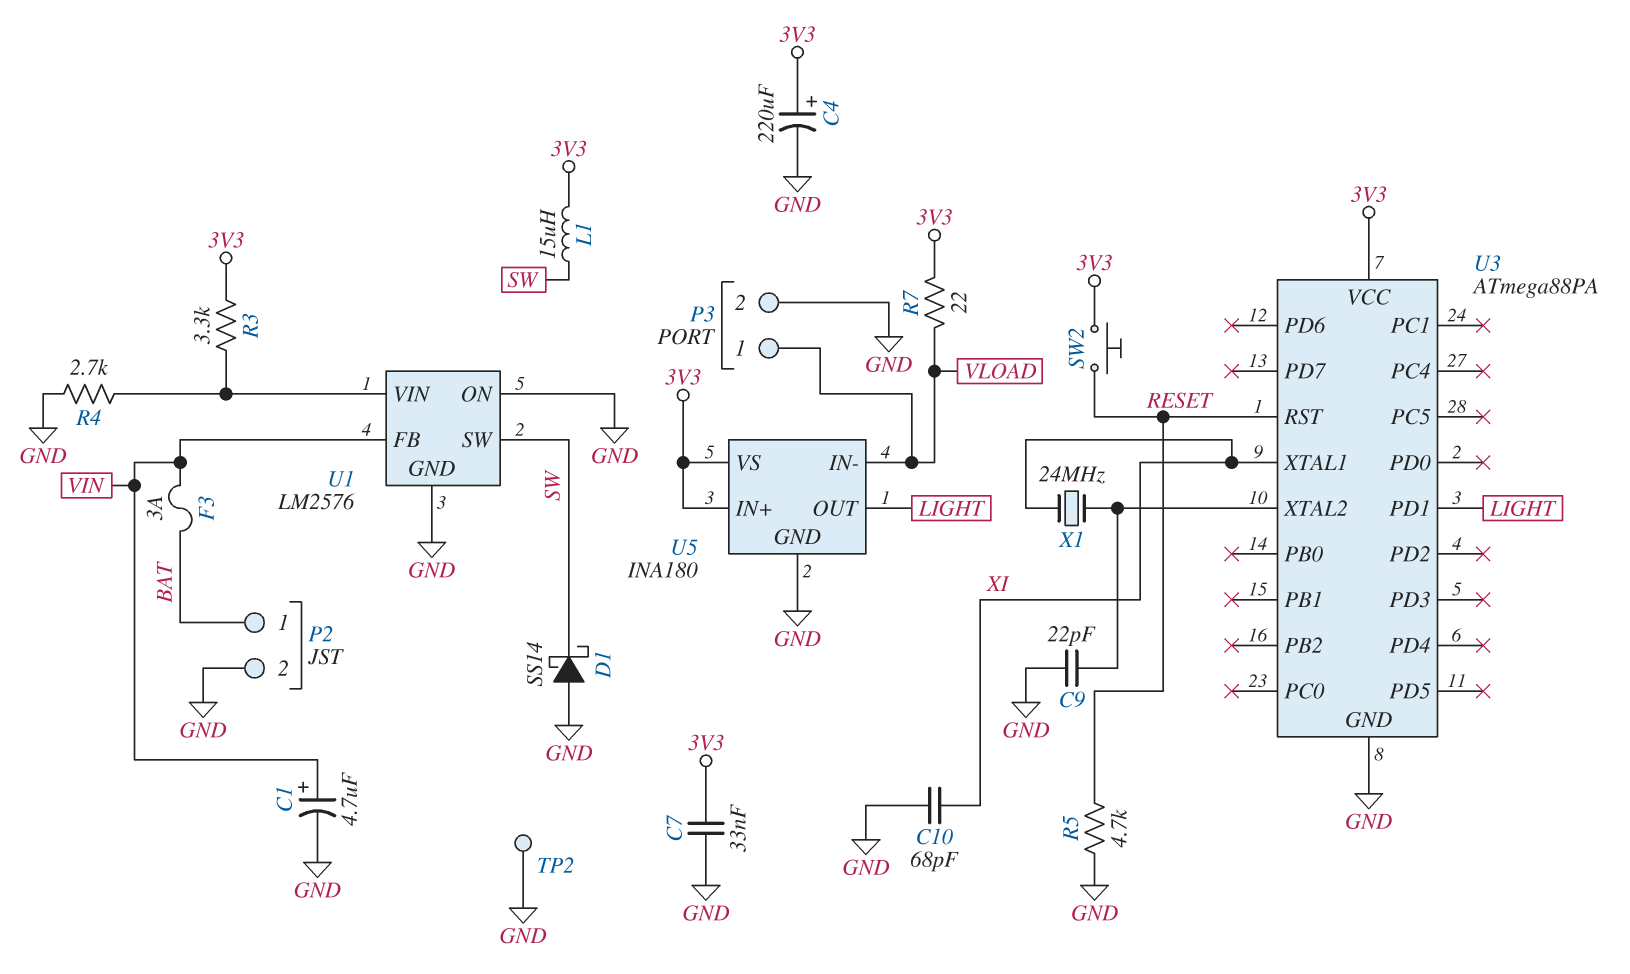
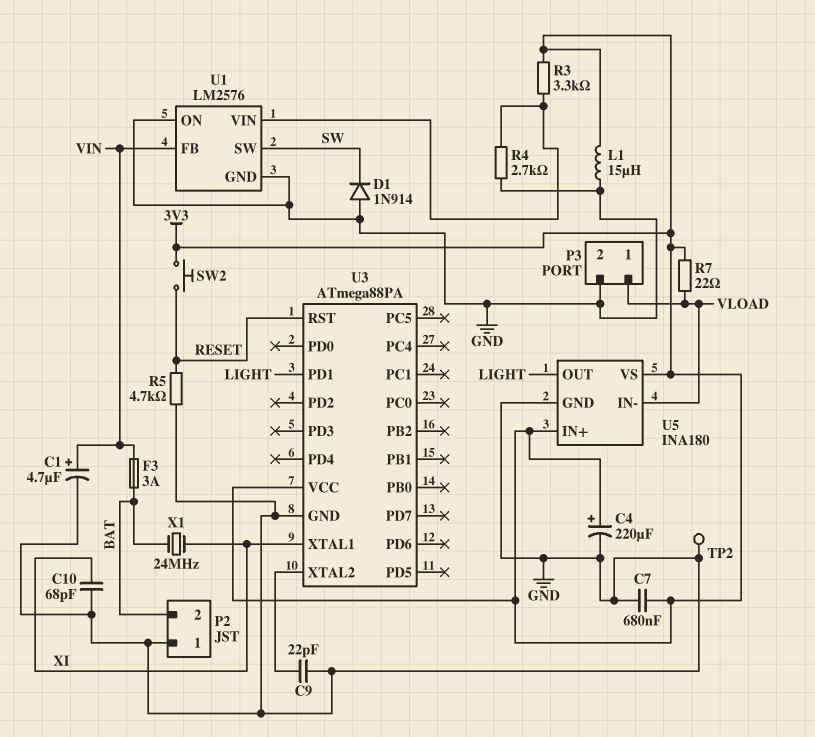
C7: 33nF (3V3, GND) -> 680nF (3V3, GND)
D1: schottky SS14 (A GND, K SW) -> diode 1N914 (A GND, K SW)
L1: 15uH (3V3, SW) -> 15uH (3V3, GND)
P2 pin 1: BAT -> GND
P2 pin 2: GND -> BAT
X1: 24MHz (U3/XTAL2, XI) -> 24MHz (BAT, XI)

